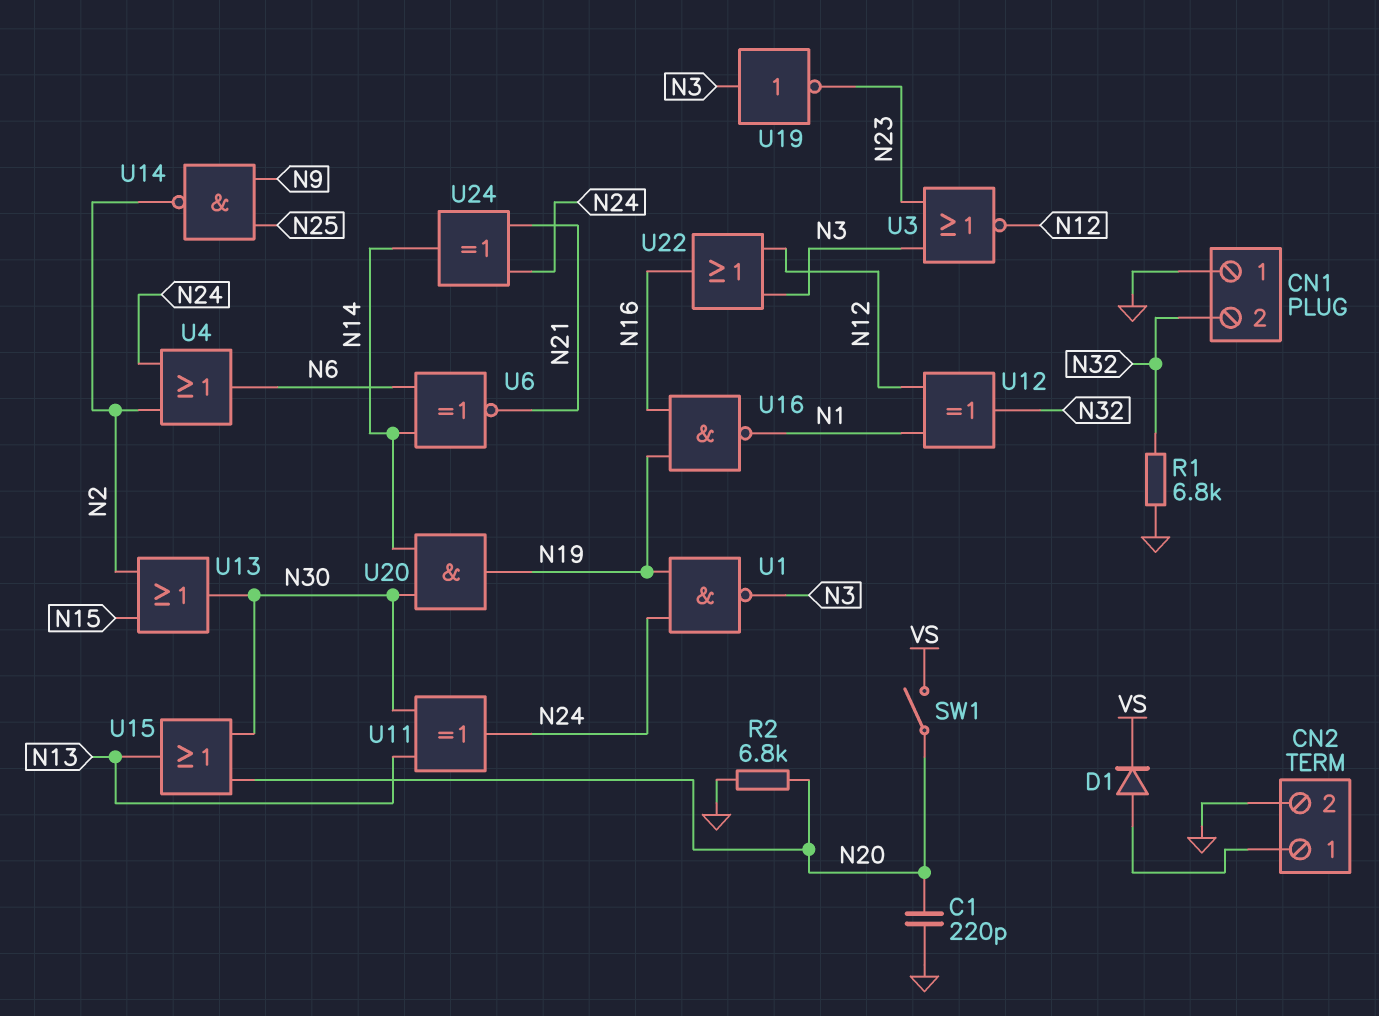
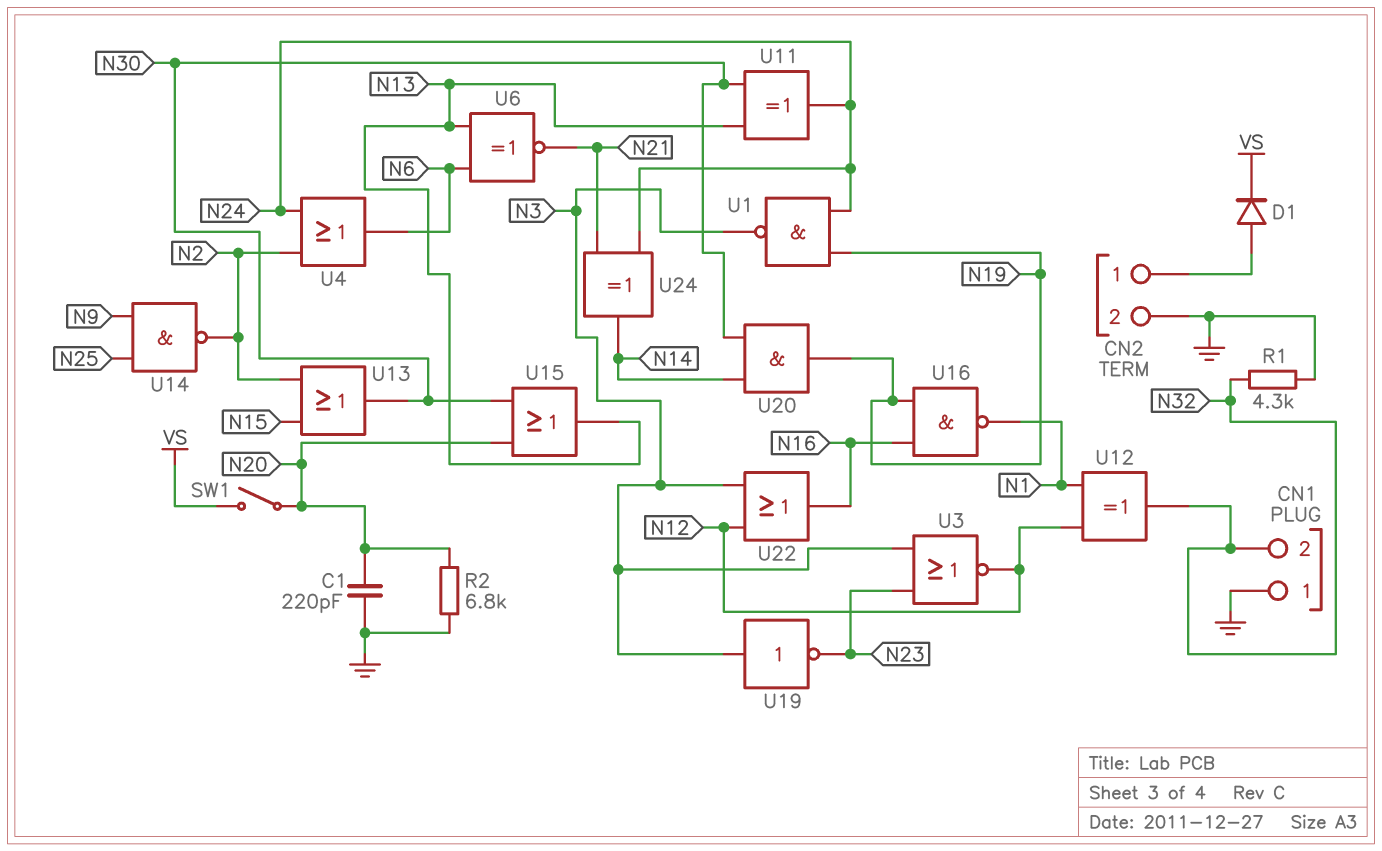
R1: 6.8k (GND, N32) -> 4.3k (GND, N32)
U6: XNOR (in N6, in N14, out N21) -> XNOR (in N6, in N13, out N21)

